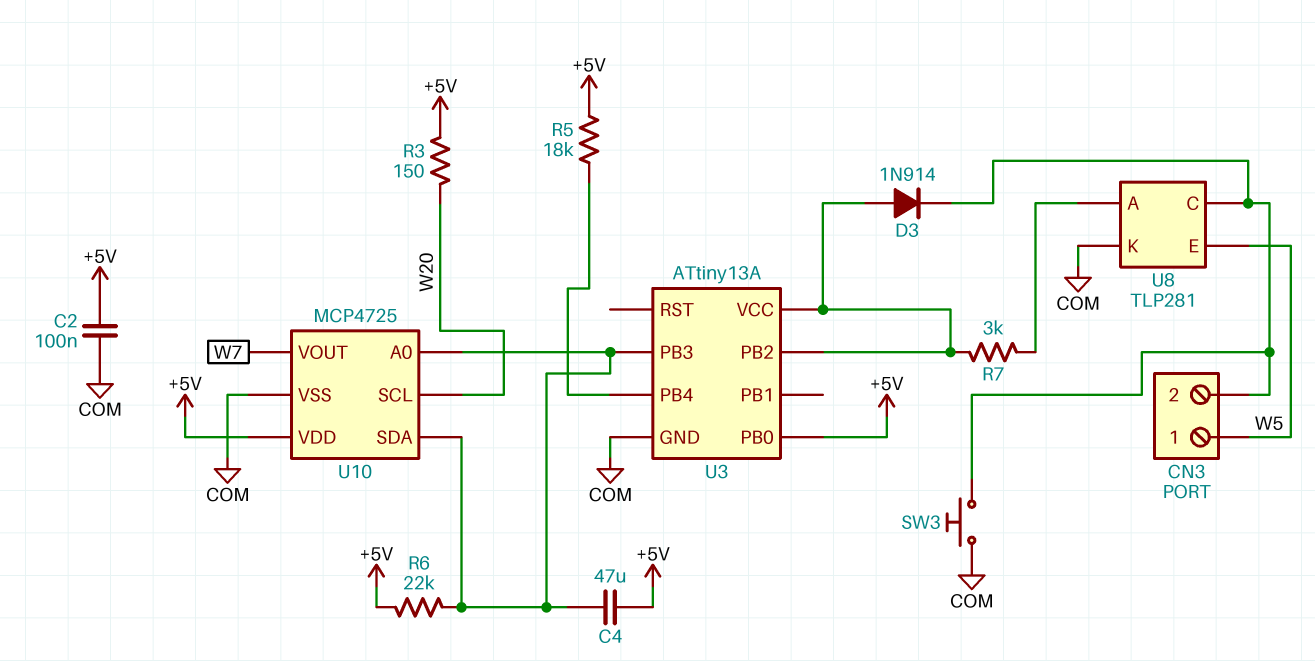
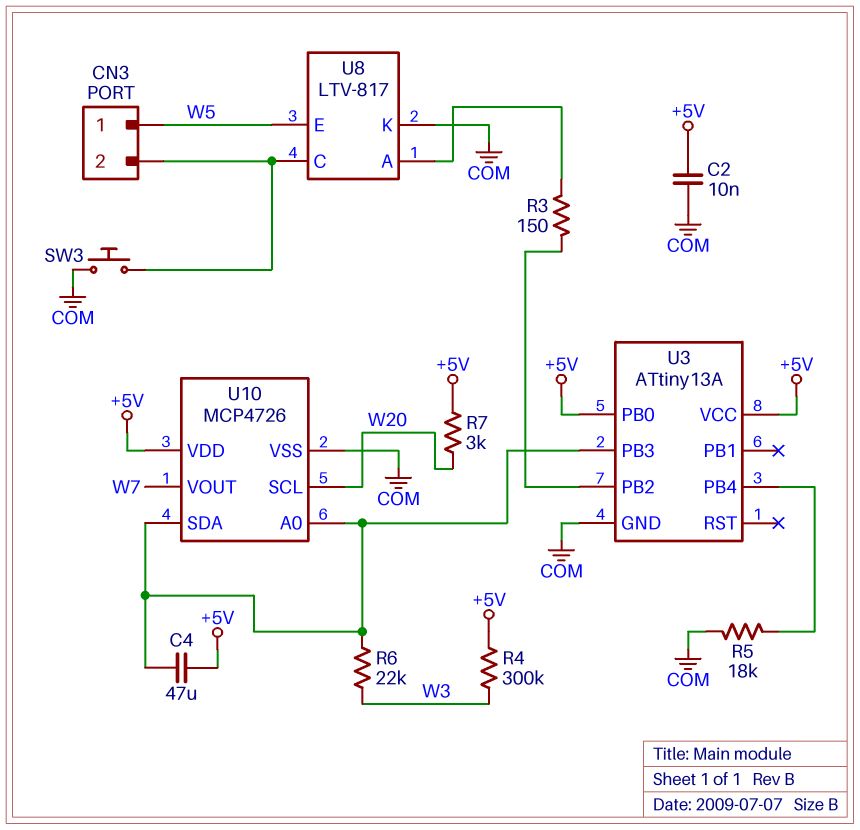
C2: 100nF (+5V, COM) -> 10nF (+5V, COM)
D3: diode 1N914 (A U3/PB2, K CN3/2) -> none
R3: 150 (+5V, W20) -> 150 (U3/PB2, U8/A)
R4: none -> 300k (+5V, W3)
R5: 18k (+5V, U3/PB4) -> 18k (COM, U3/PB4)
R6: 22k (+5V, U3/PB3) -> 22k (U3/PB3, W3)
R7: 3k (U3/PB2, U8/A) -> 3k (+5V, W20)
U3 pin VCC: U3/PB2 -> +5V
U8: TLP281 -> LTV-817
U10: MCP4725 -> MCP4726

